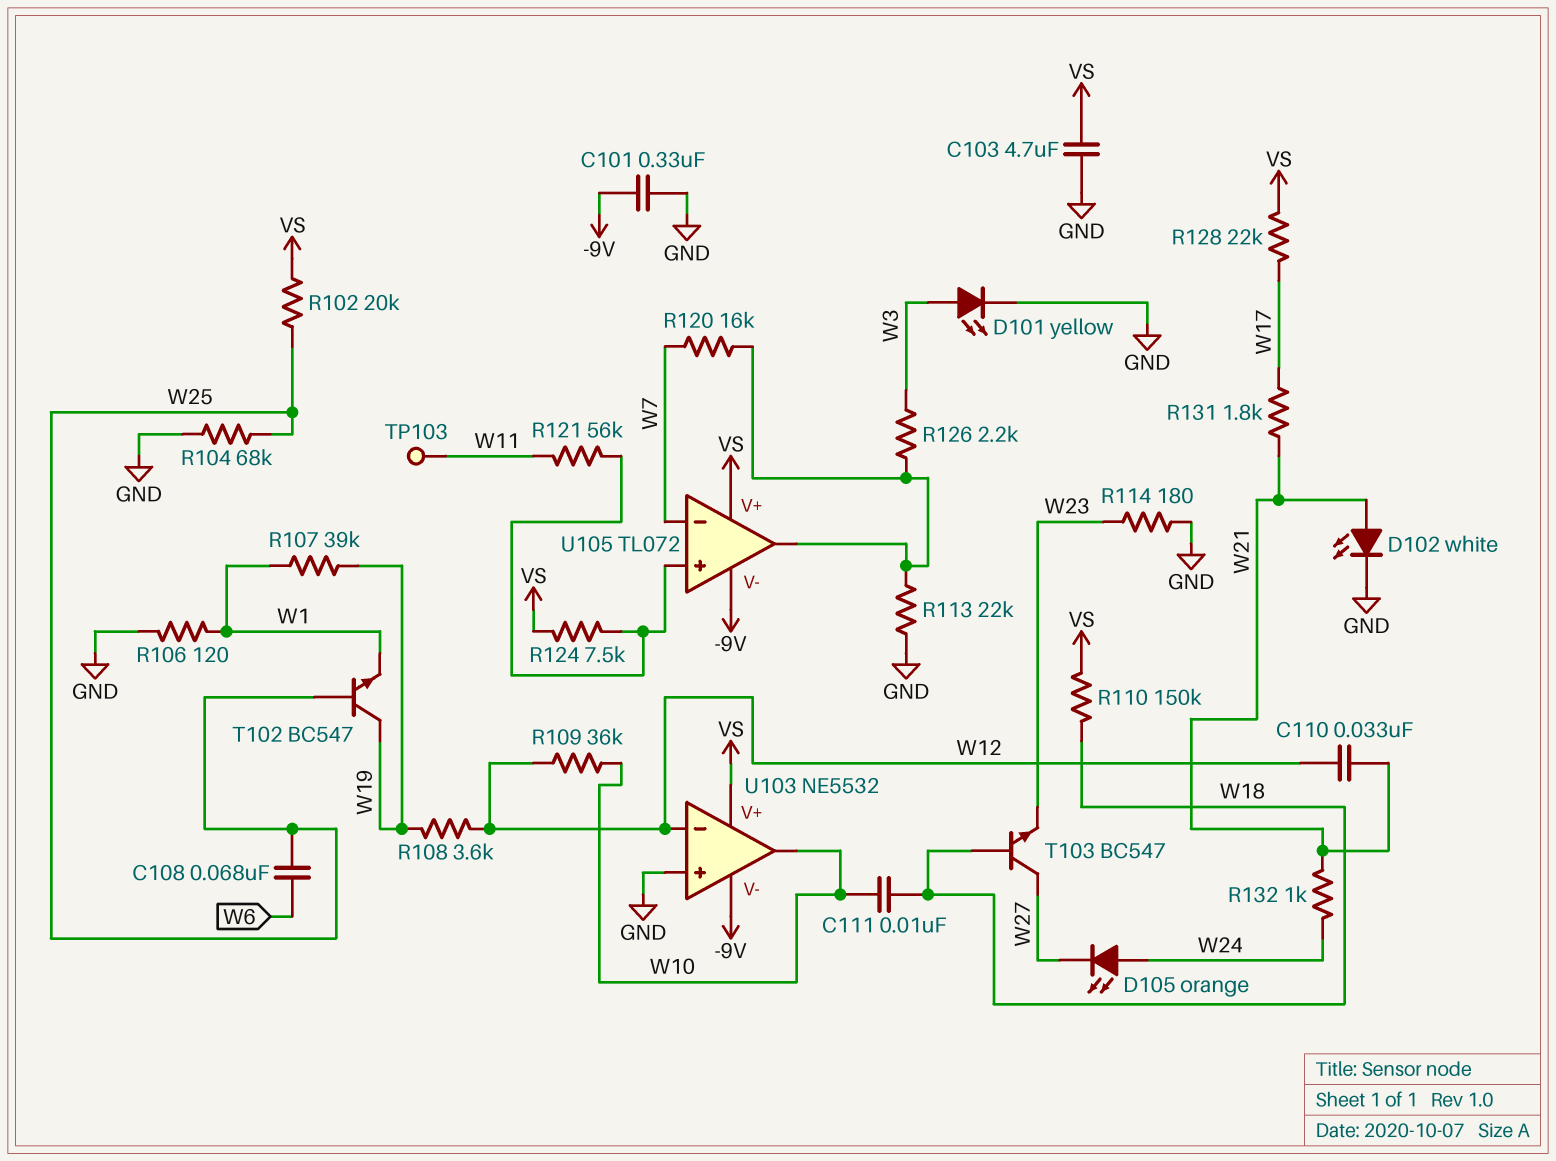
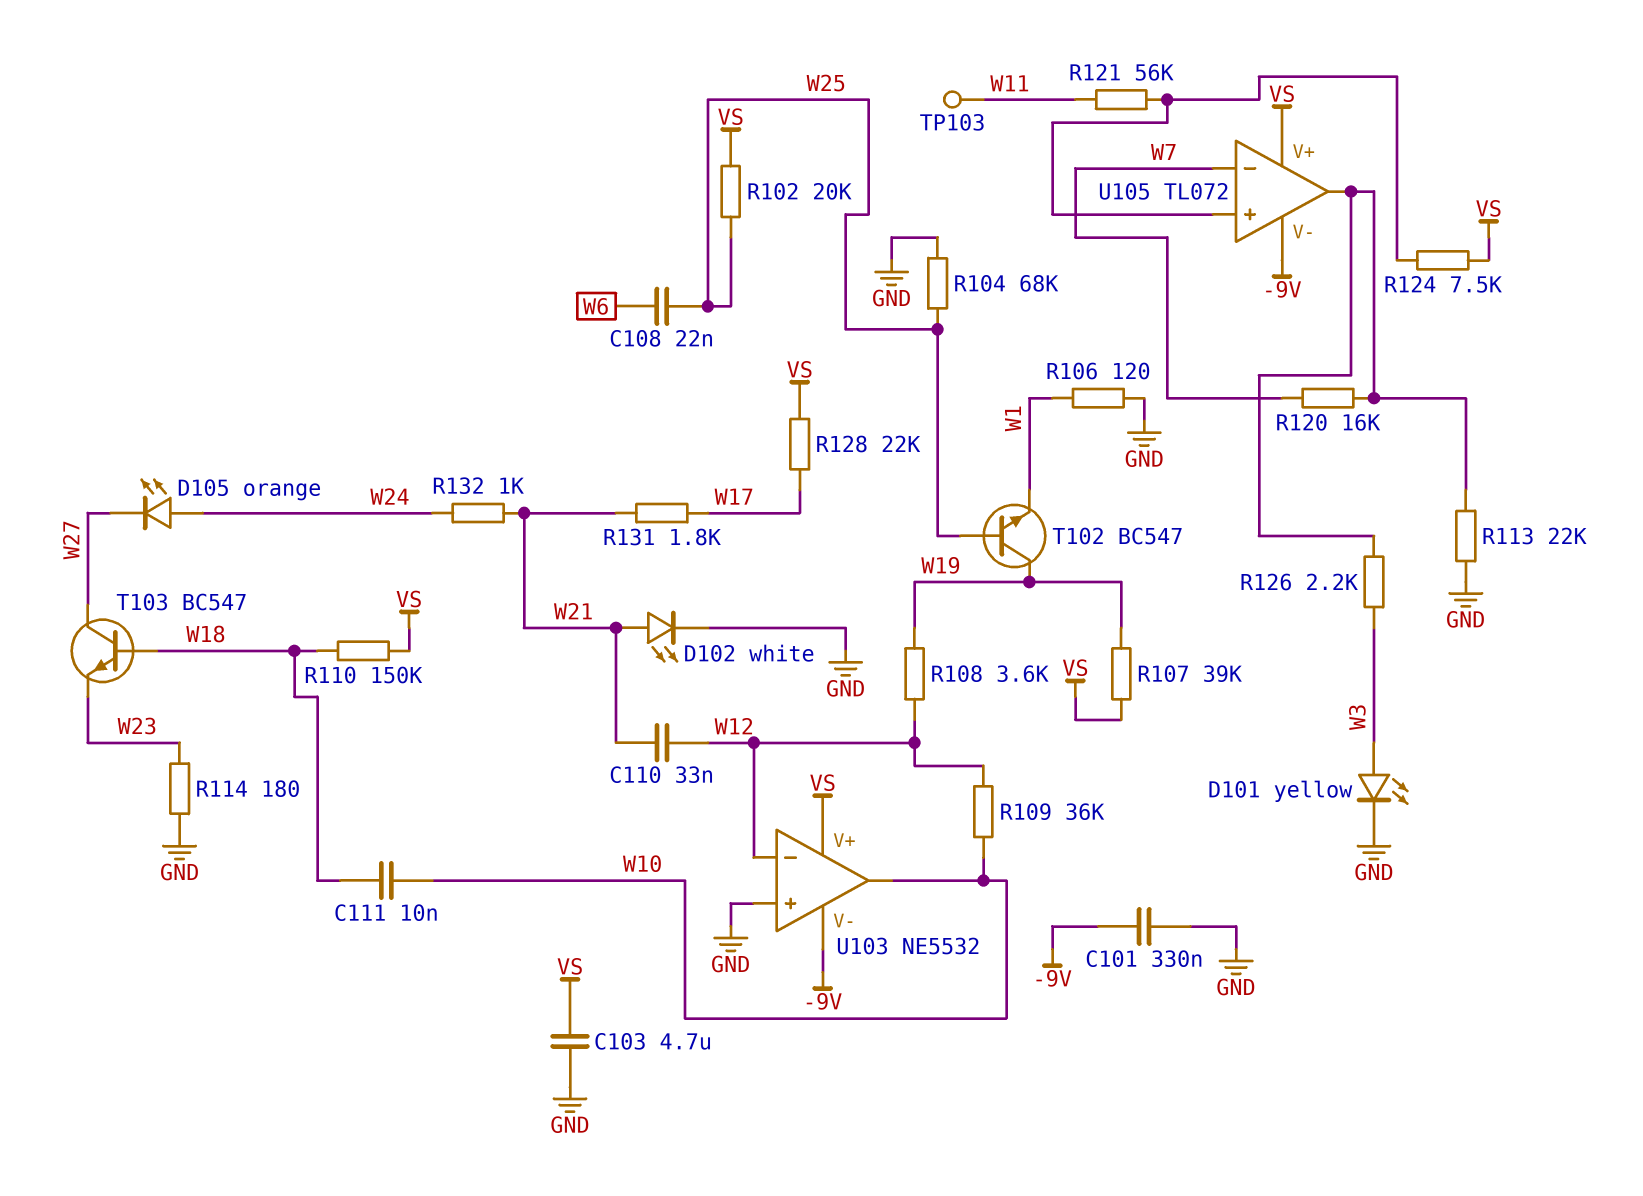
C108: 68nF (W6, W25) -> 22nF (W6, W25)
R107: 39k (W1, W19) -> 39k (VS, W19)

